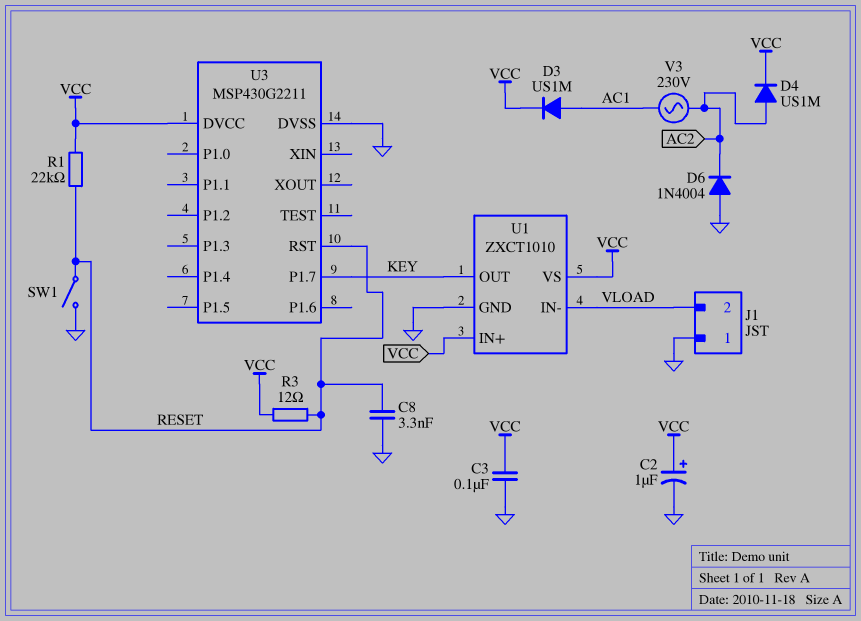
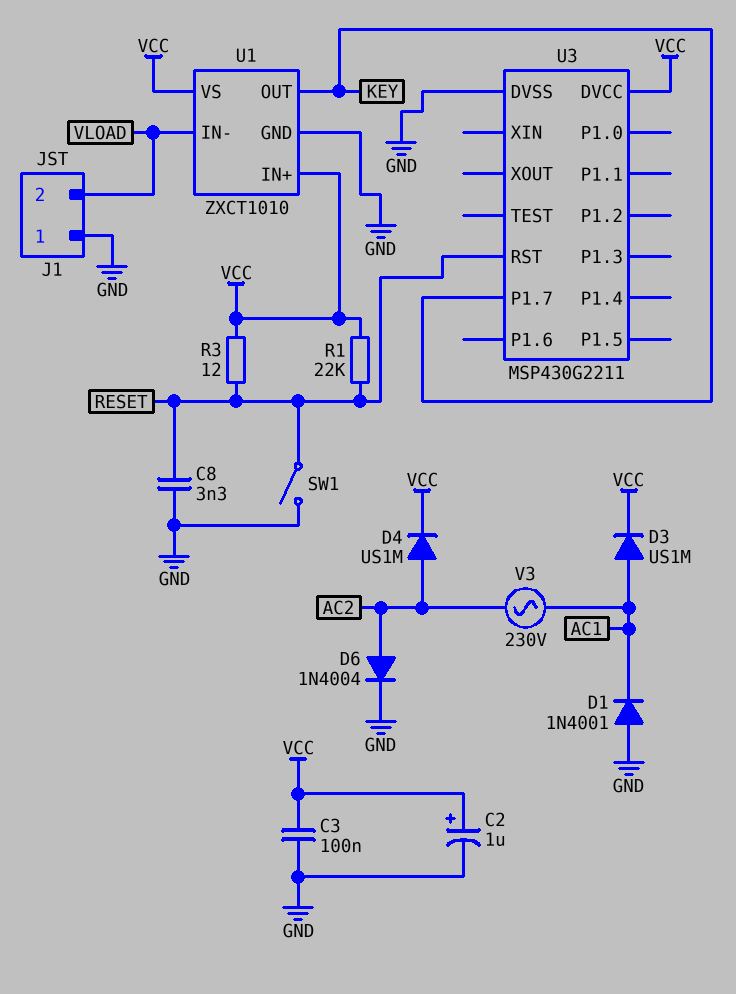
D1: none -> diode 1N4001 (A GND, K AC1)
D6: diode 1N4004 (A GND, K AC2) -> diode 1N4004 (A AC2, K GND)

